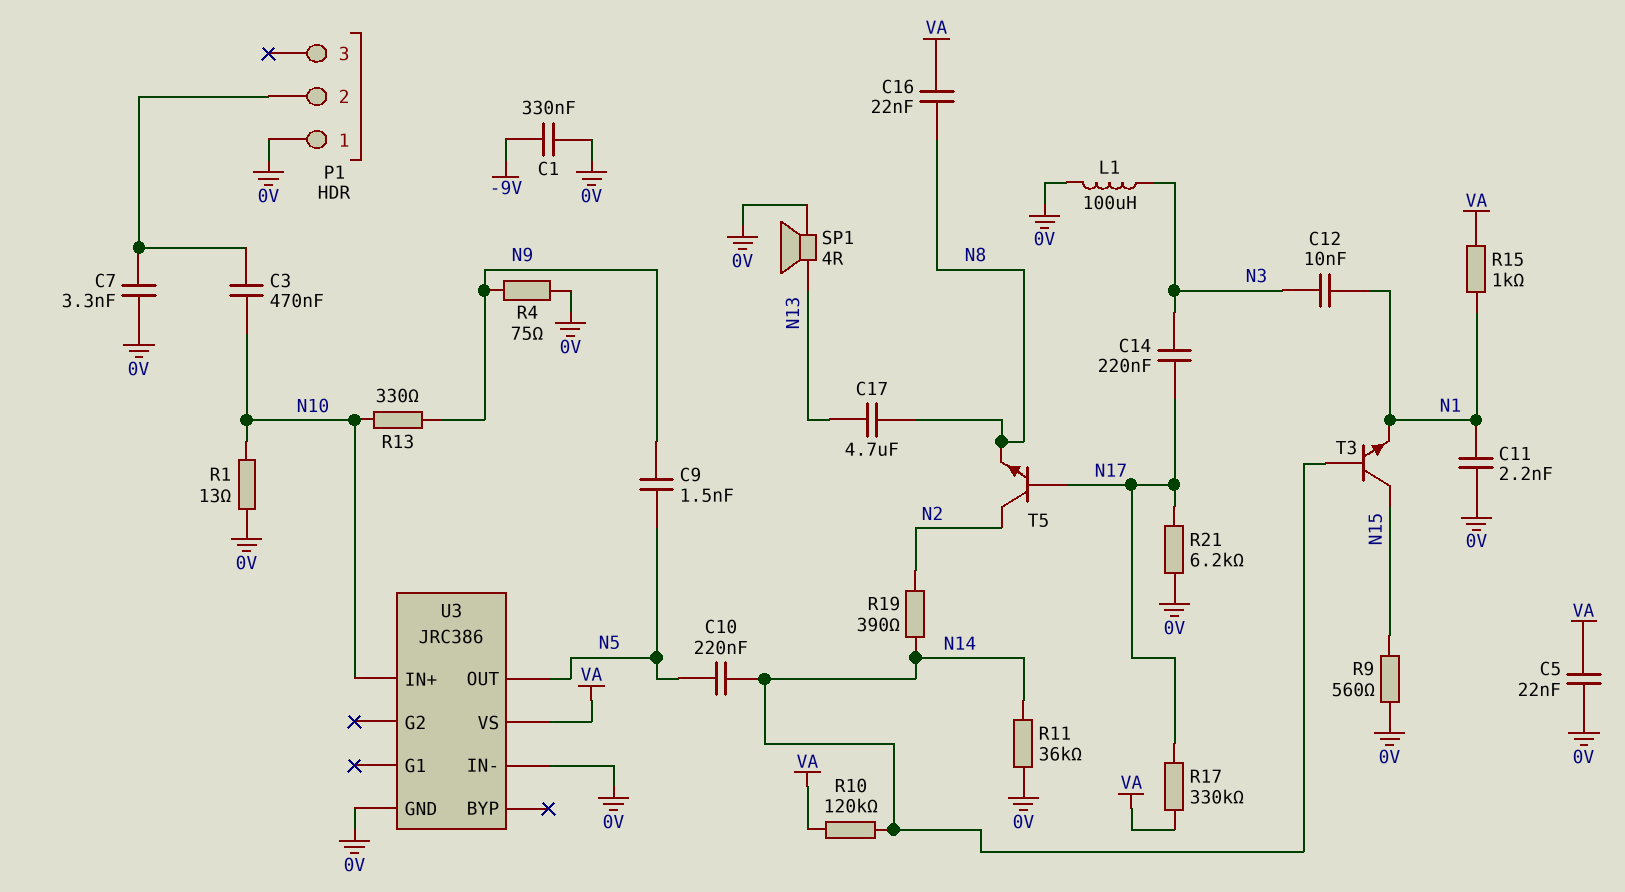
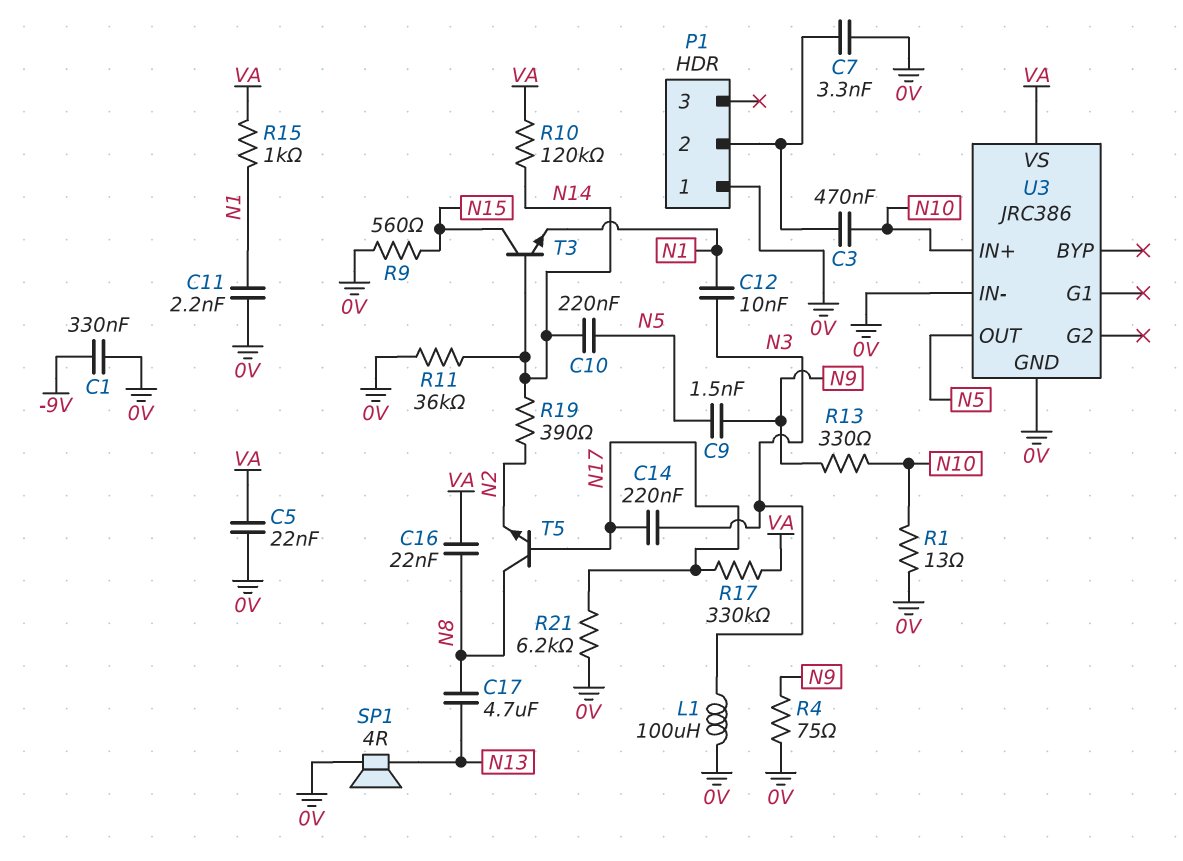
T5: NPN (B N17, C N2, E N8) -> NPN (B N17, C N8, E N2)

